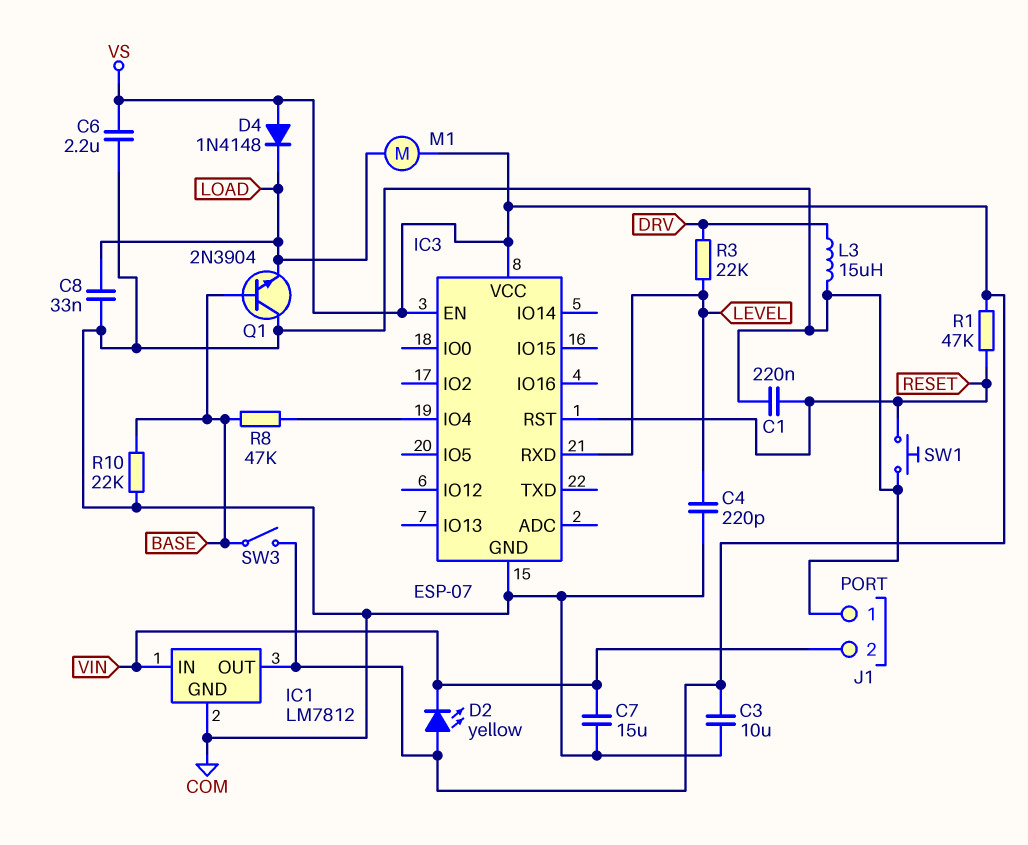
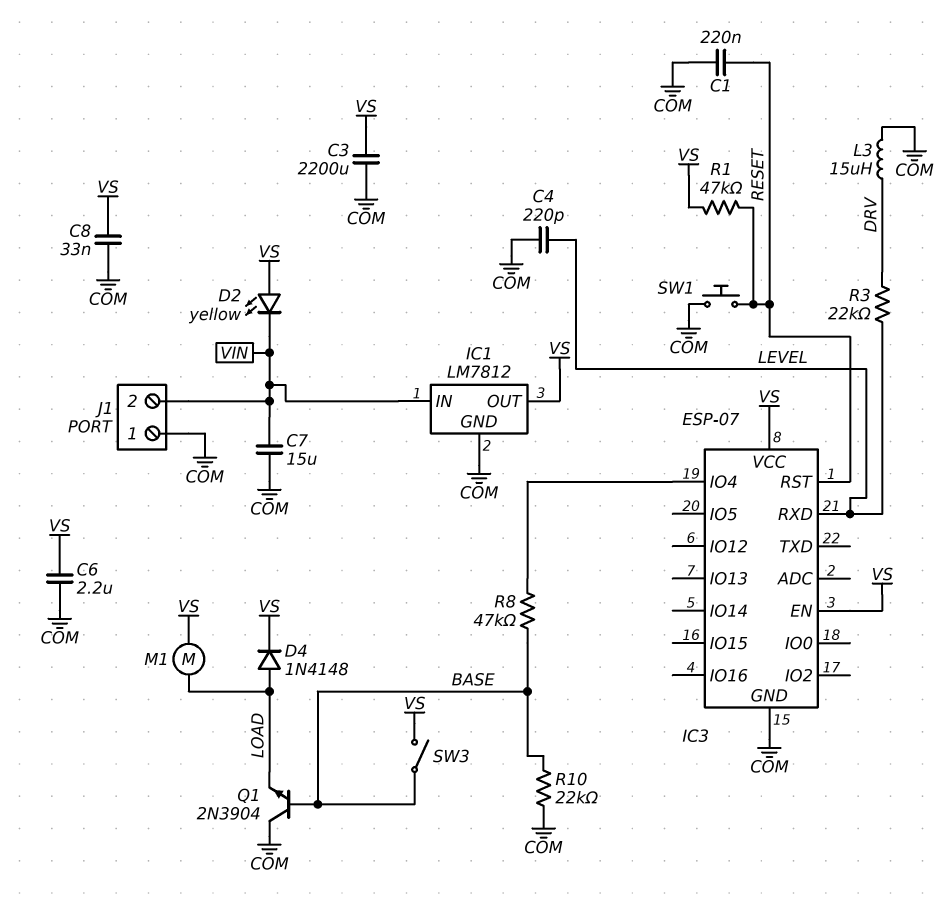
C3: 10uF (COM, VS) -> 2200uF (COM, VS)
C8: 33nF (COM, LOAD) -> 33nF (COM, VS)
D4: diode 1N4148 (A VS, K LOAD) -> diode 1N4148 (A LOAD, K VS)

